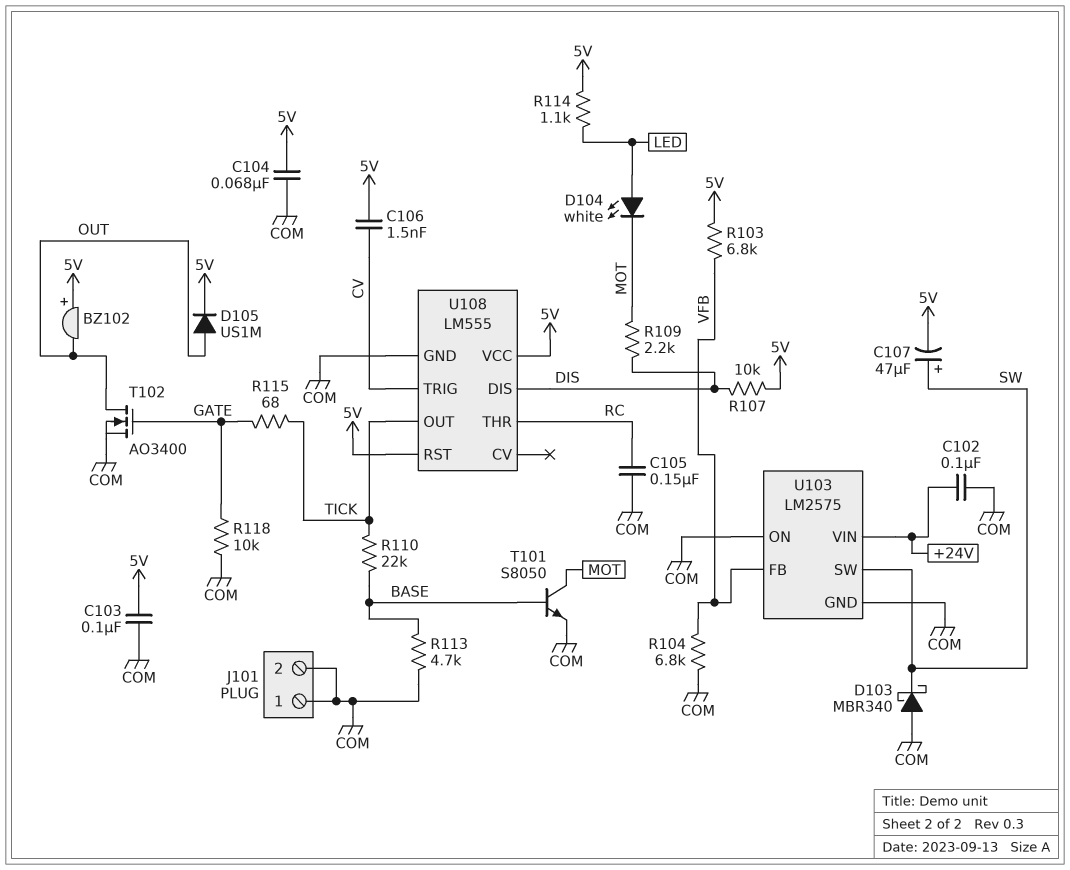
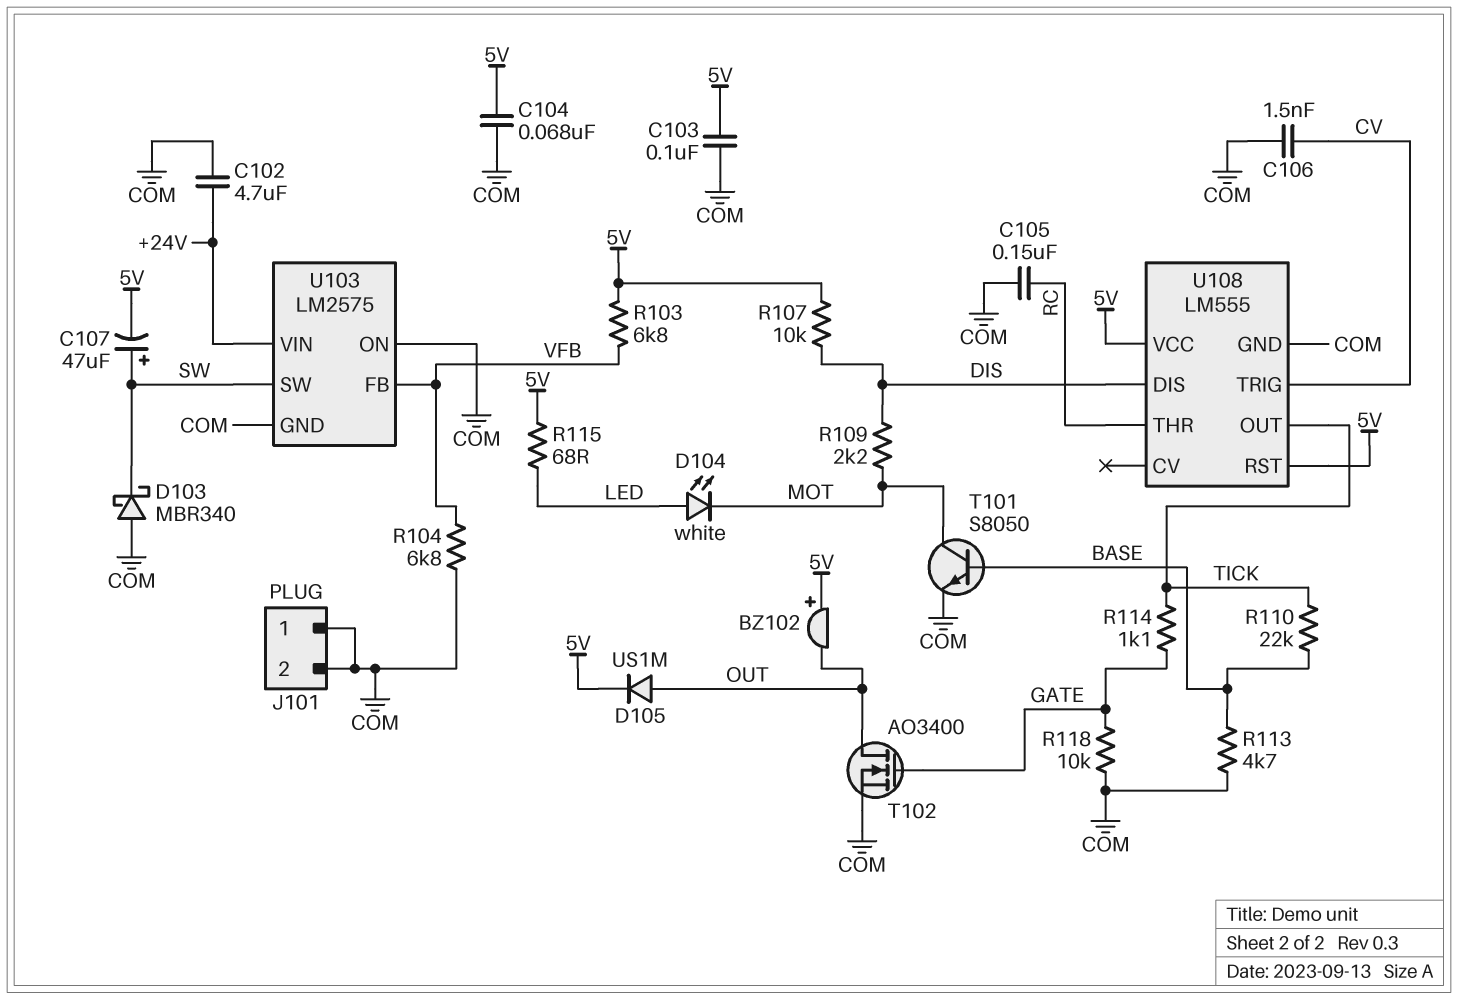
C102: 100nF (+24V, COM) -> 4.7uF (+24V, COM)
C106: 1.5nF (5V, CV) -> 1.5nF (COM, CV)
R114: 1.1k (5V, LED) -> 1.1k (GATE, TICK)
R115: 68 (GATE, TICK) -> 68 (5V, LED)

